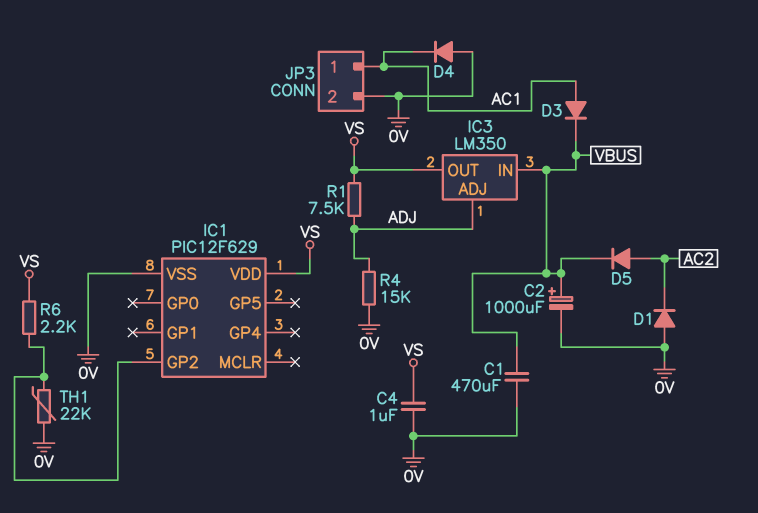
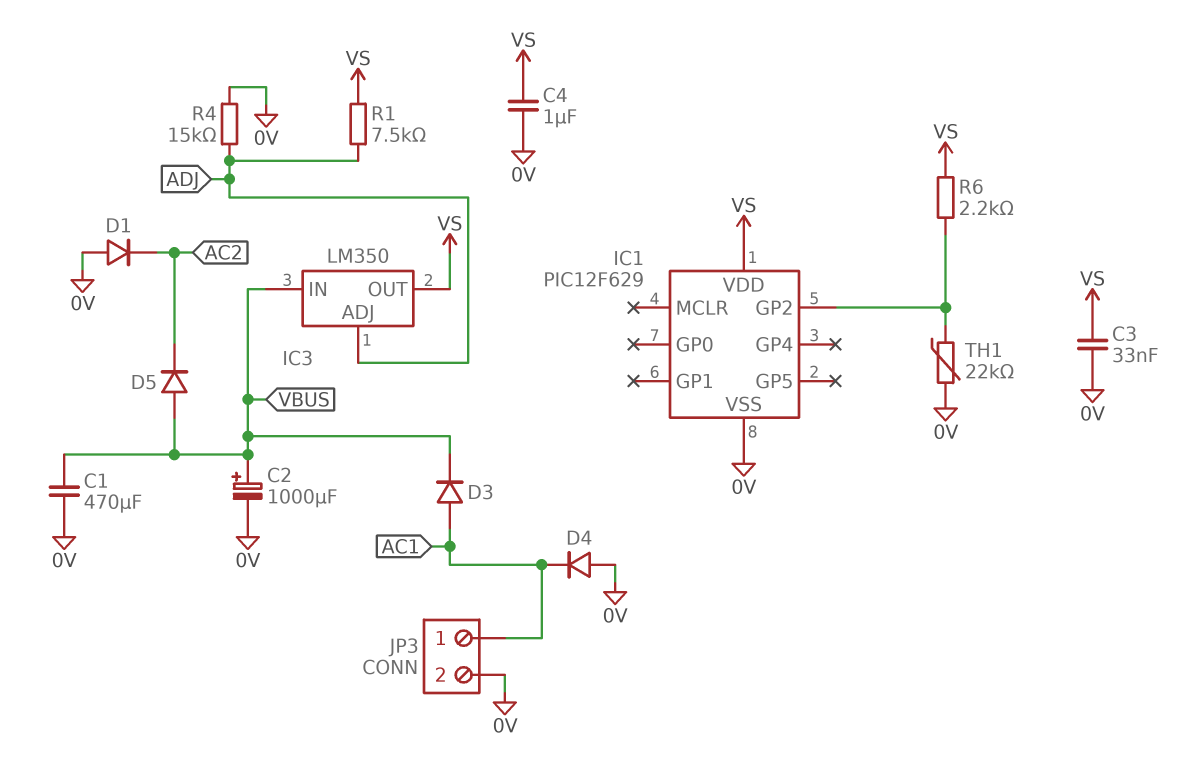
C3: none -> 33nF (0V, VS)
D5: diode (A AC2, K VBUS) -> diode (A VBUS, K AC2)

